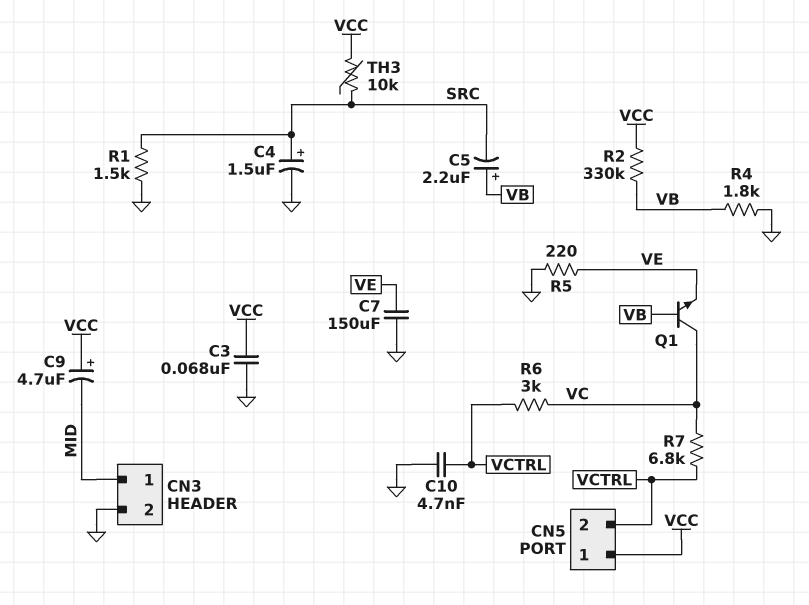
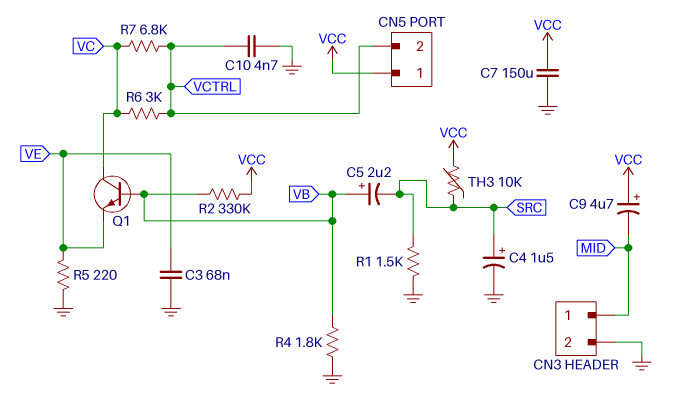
C3: 68nF (GND, VCC) -> 68nF (GND, VE)
C7: 150uF (GND, VE) -> 150uF (GND, VCC)

